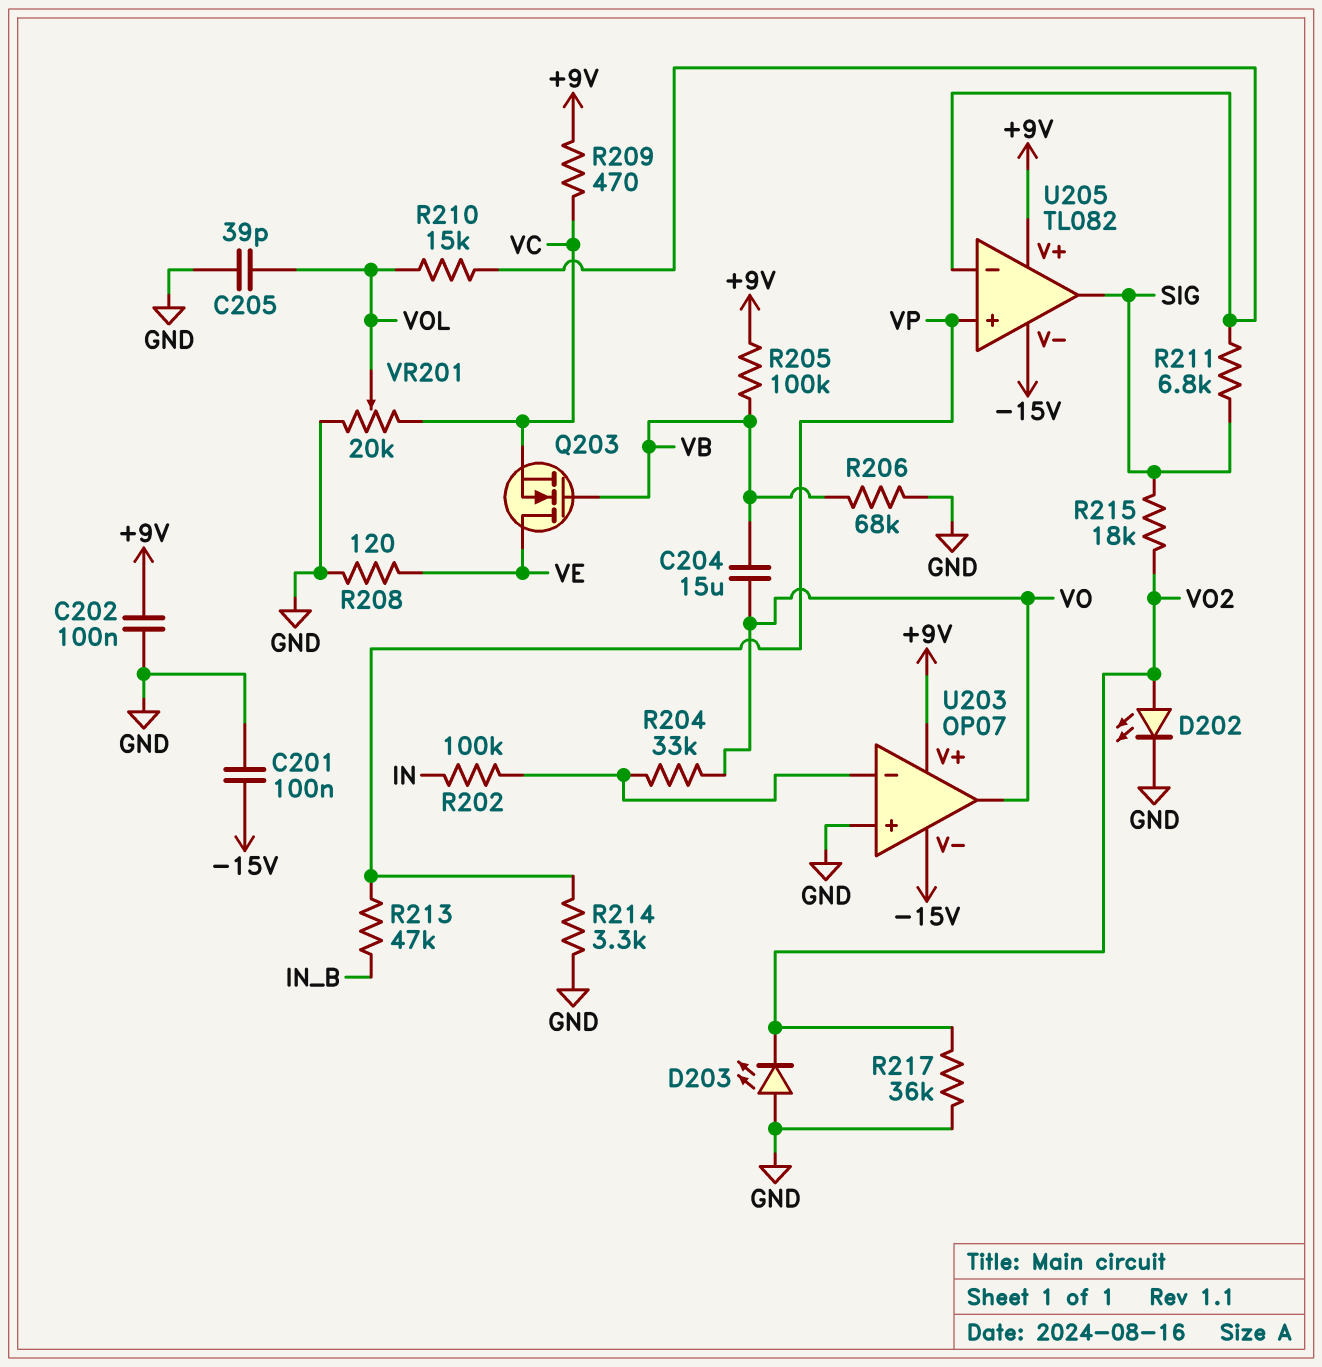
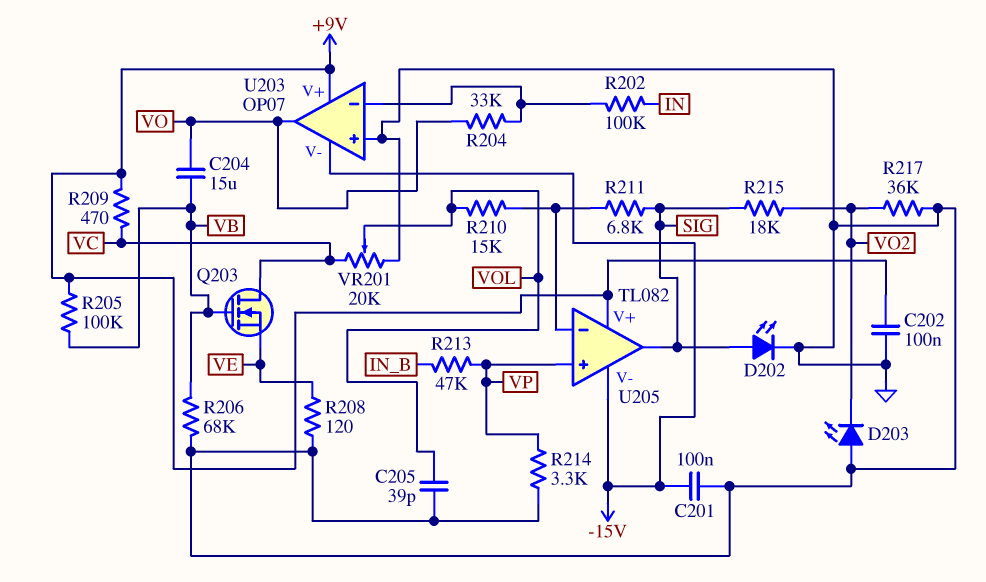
D202: LED (A VO2, K GND) -> LED (A SIG, K GND)
Q203: NMOS (G VB, D VE, S VC) -> NMOS (G VB, D VC, S VE)

